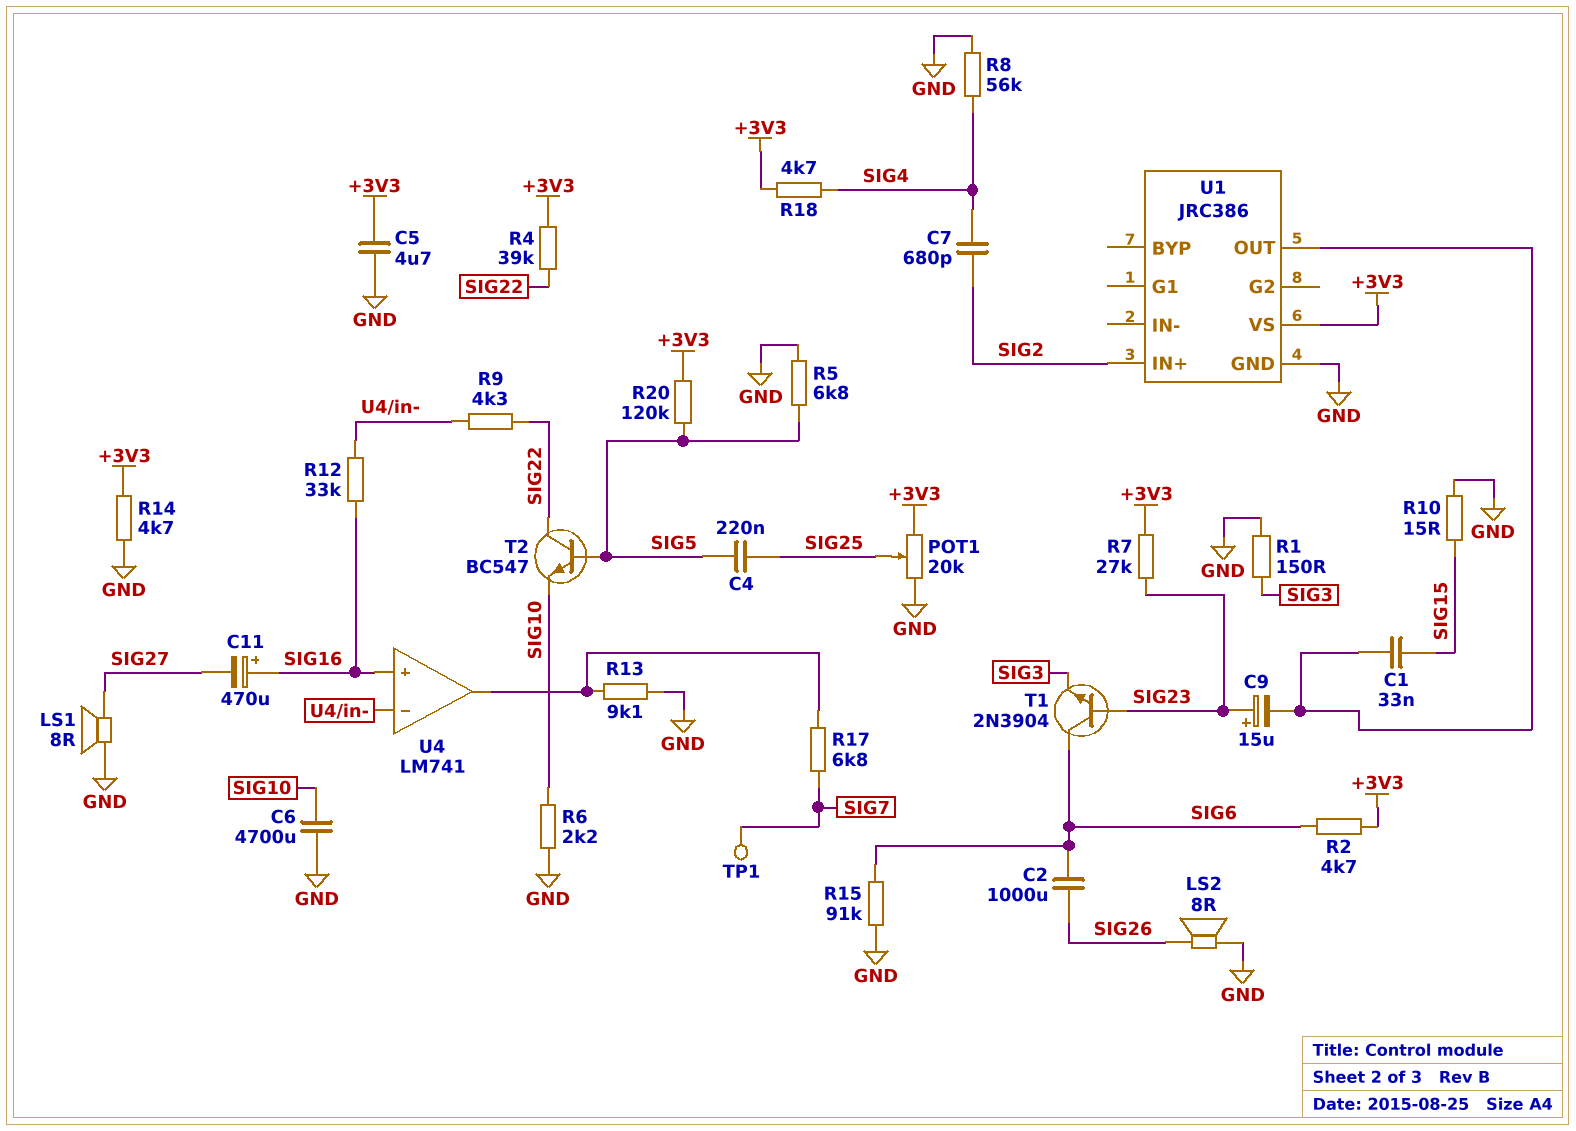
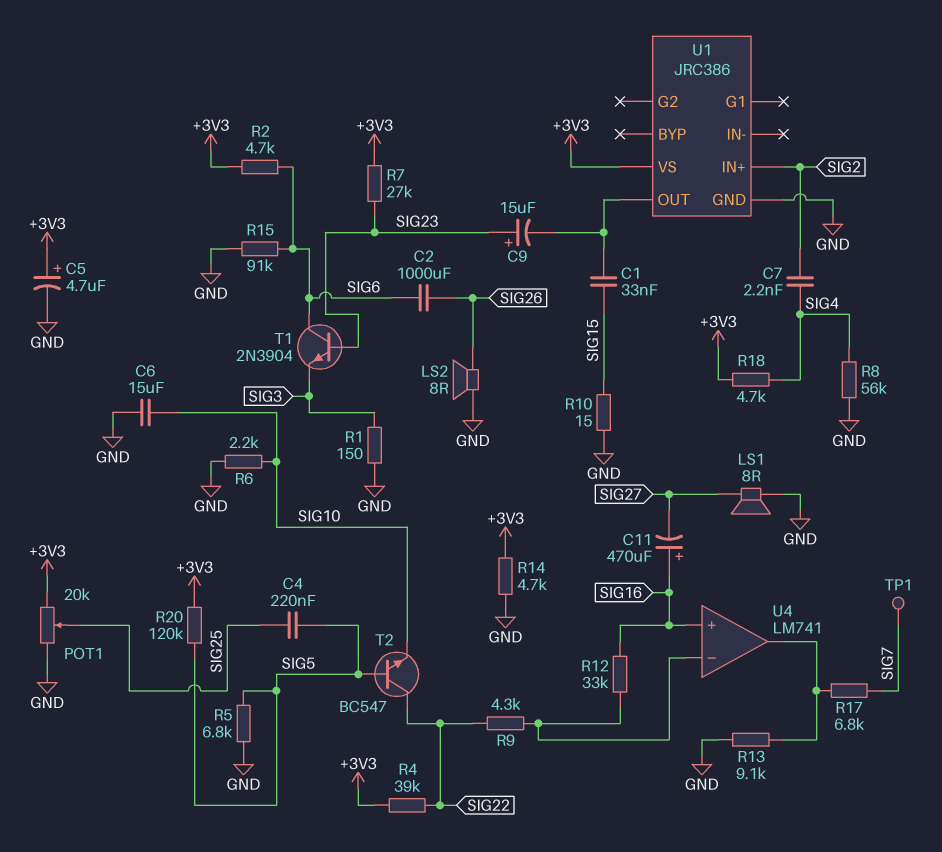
C5: 4.7uF (+3V3, GND) -> 4.7uF (plus +3V3, minus GND)
C6: 4700uF (GND, SIG10) -> 15uF (GND, SIG10)
C7: 680pF (SIG2, SIG4) -> 2.2nF (SIG2, SIG4)

